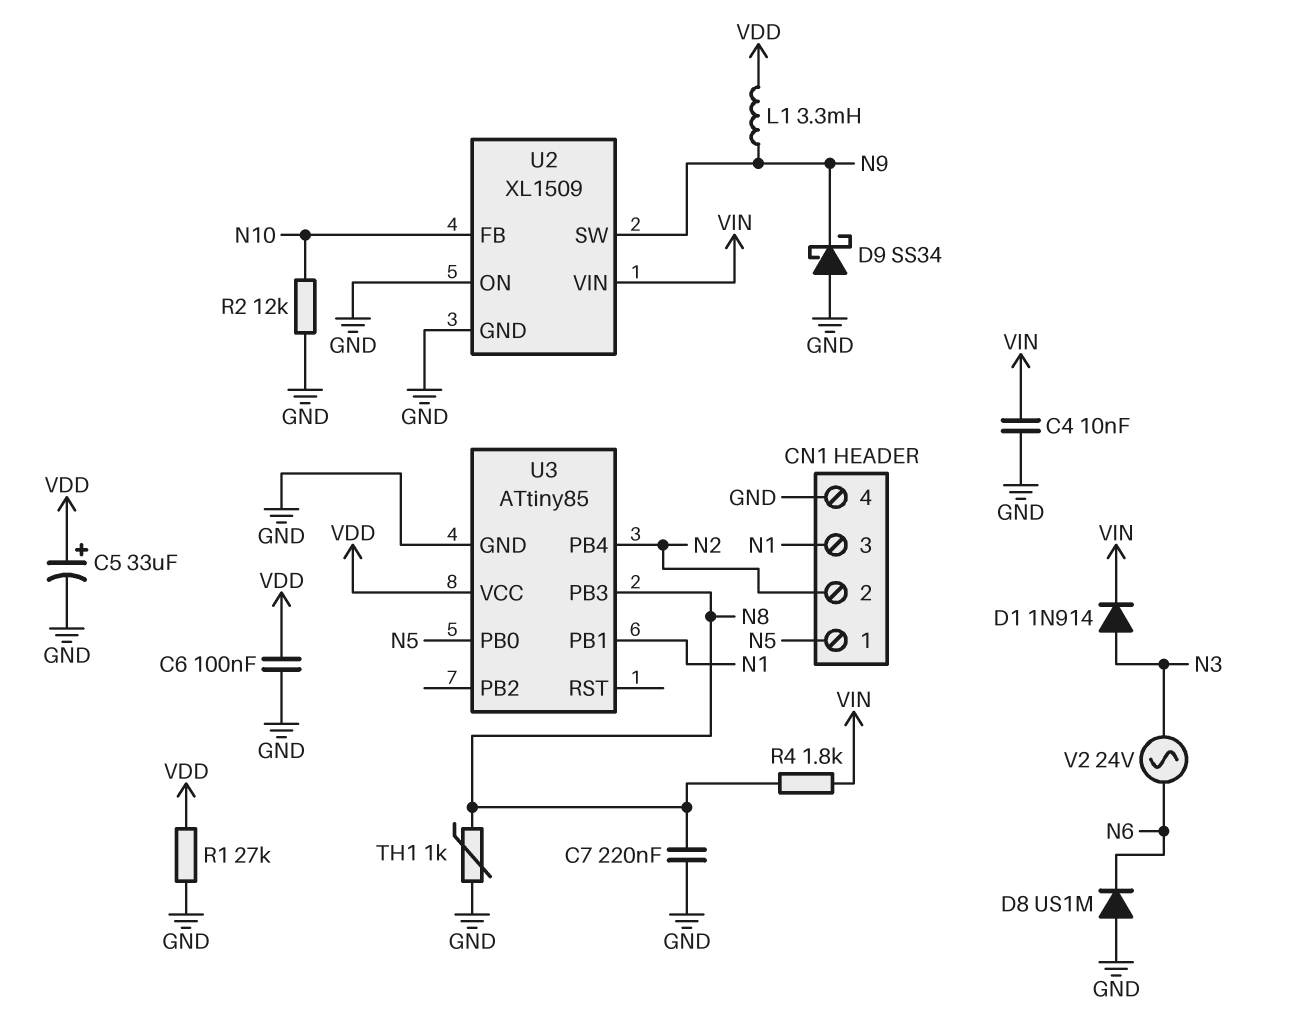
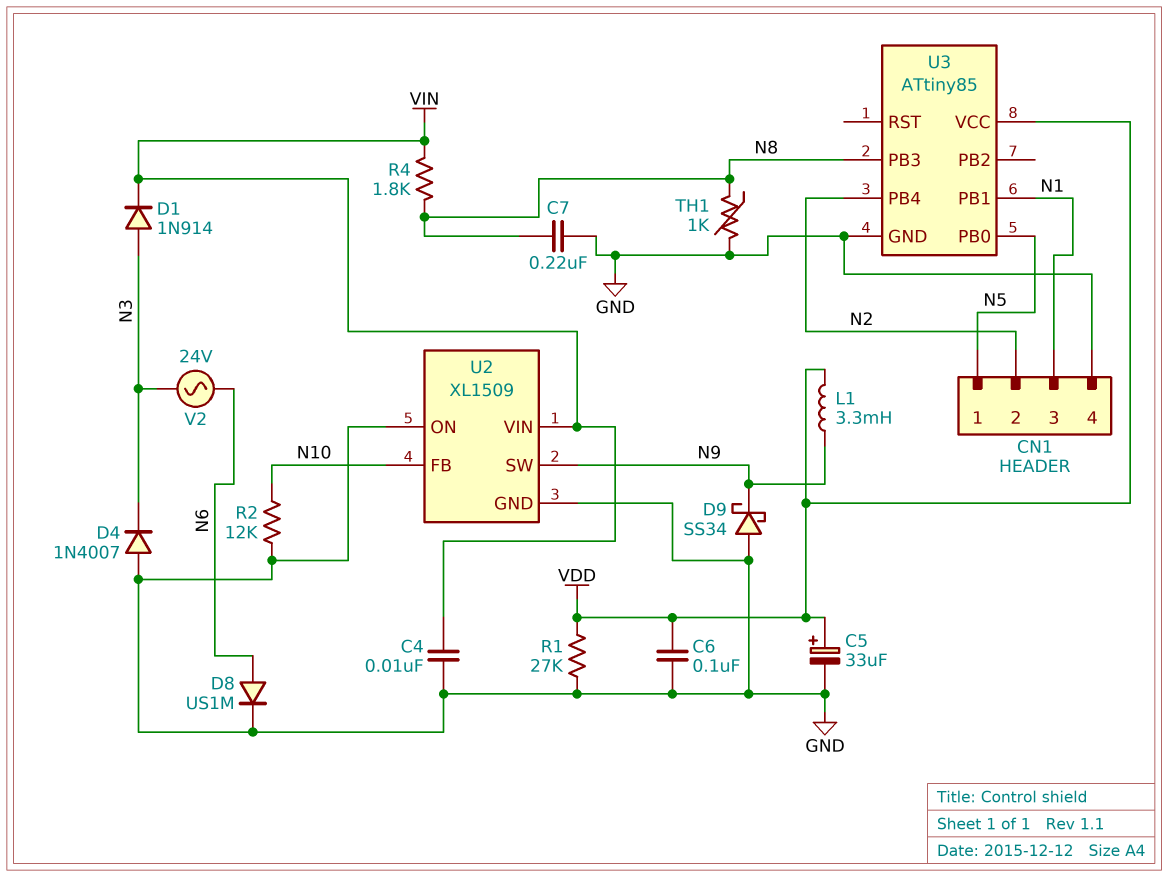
D4: none -> diode 1N4007 (A GND, K N3)
D8: diode US1M (A GND, K N6) -> diode US1M (A N6, K GND)

